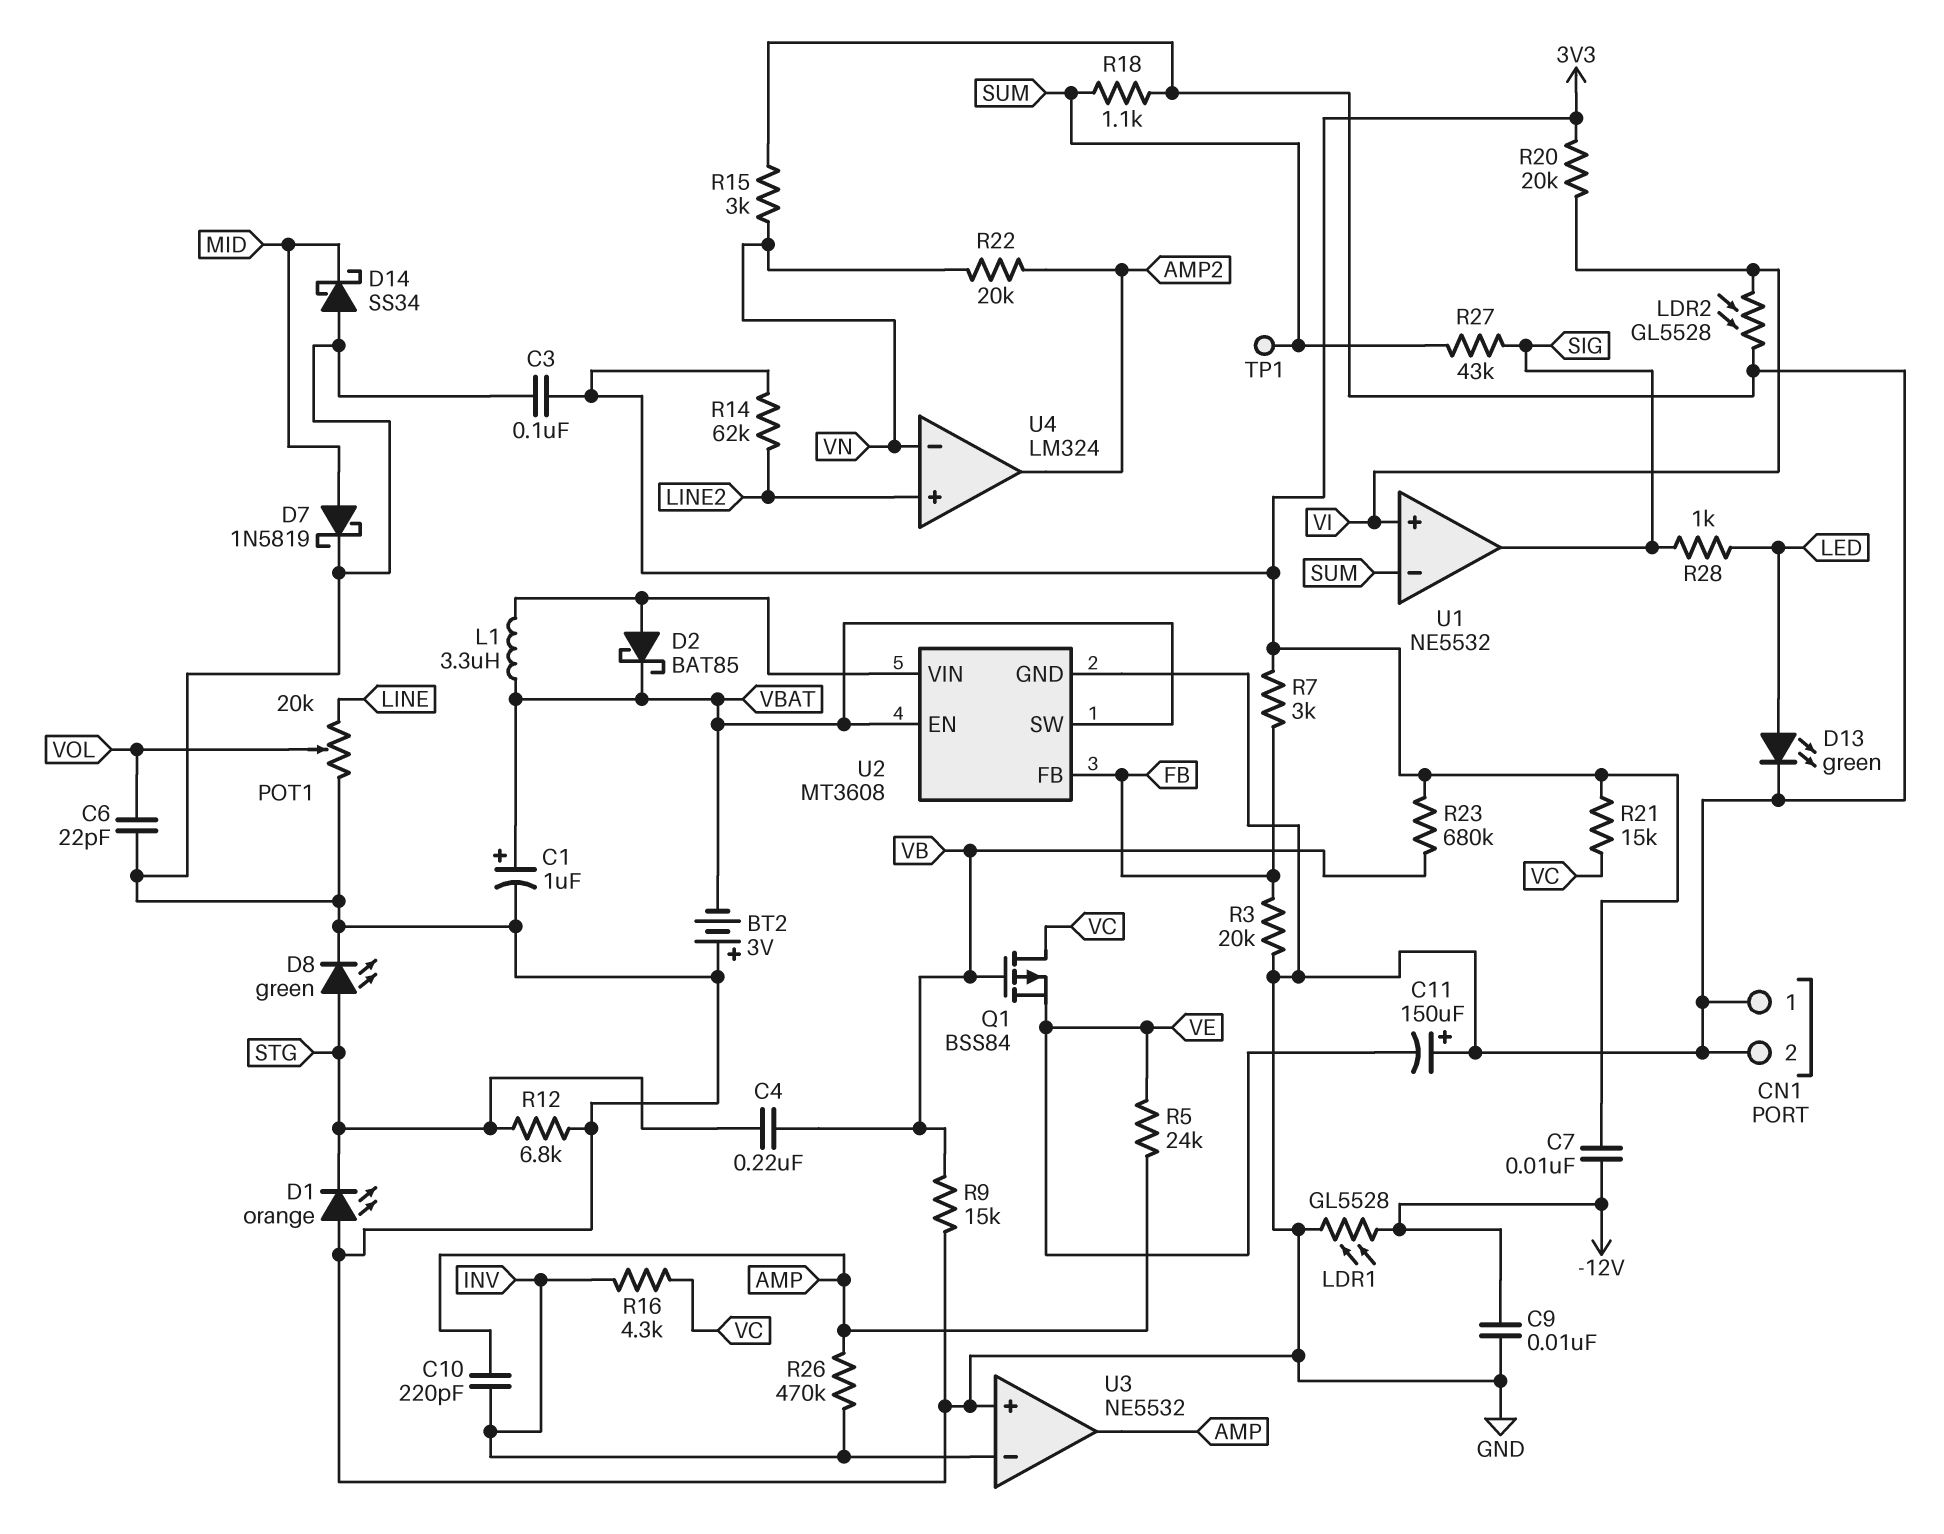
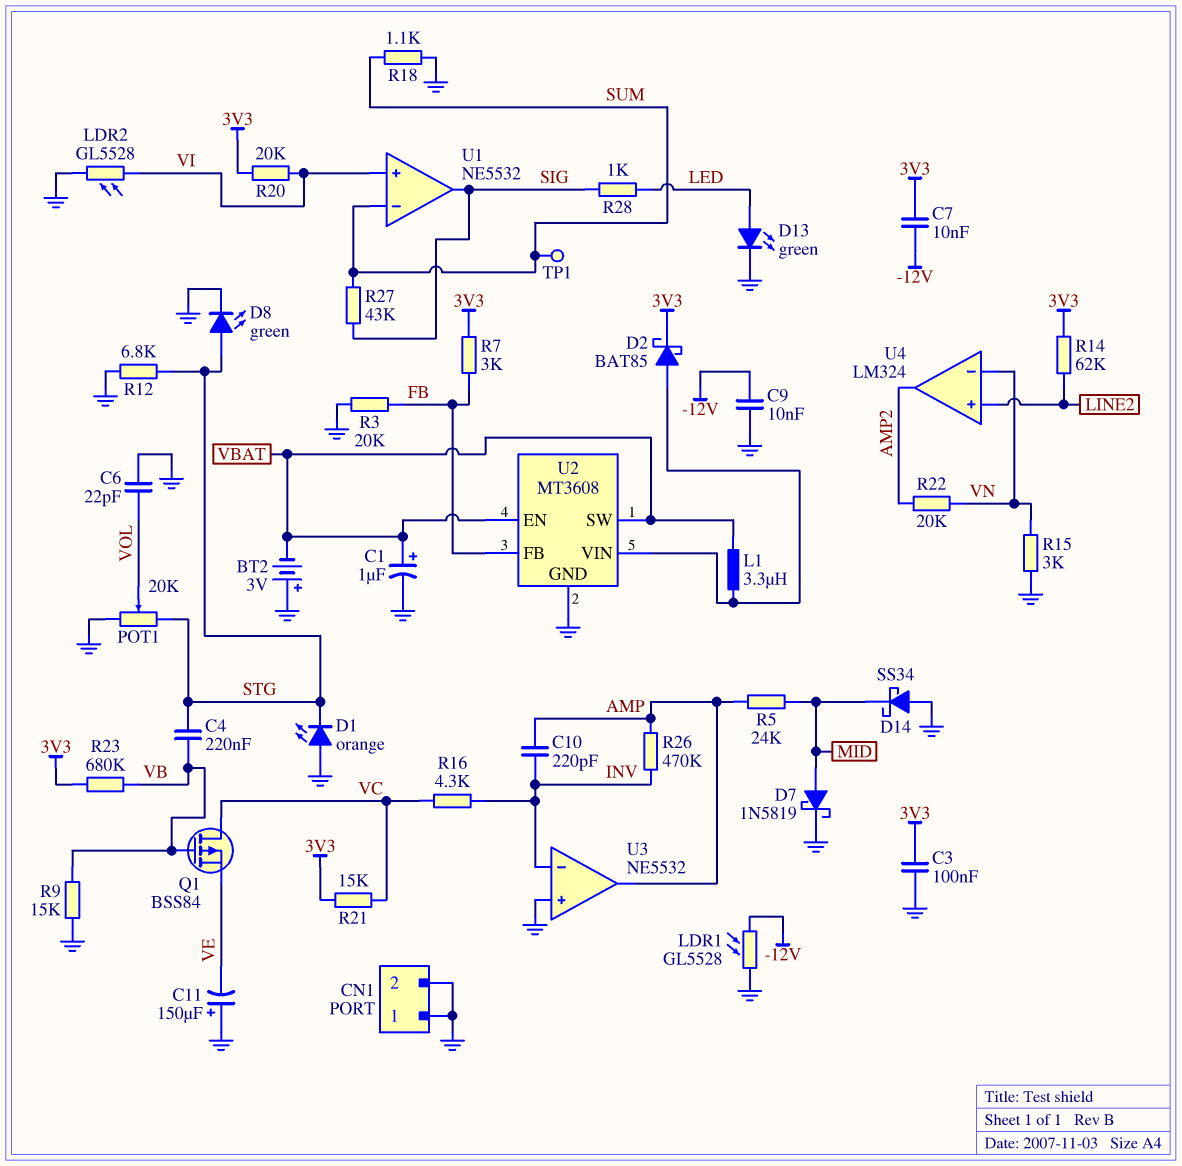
D2: schottky BAT85 (A U2/VIN, K VBAT) -> schottky BAT85 (A U2/VIN, K 3V3)
POT1: 20k (GND, LINE, wiper VOL) -> 20k (GND, STG, wiper VOL)
R5: 24k (AMP, VE) -> 24k (AMP, MID)

